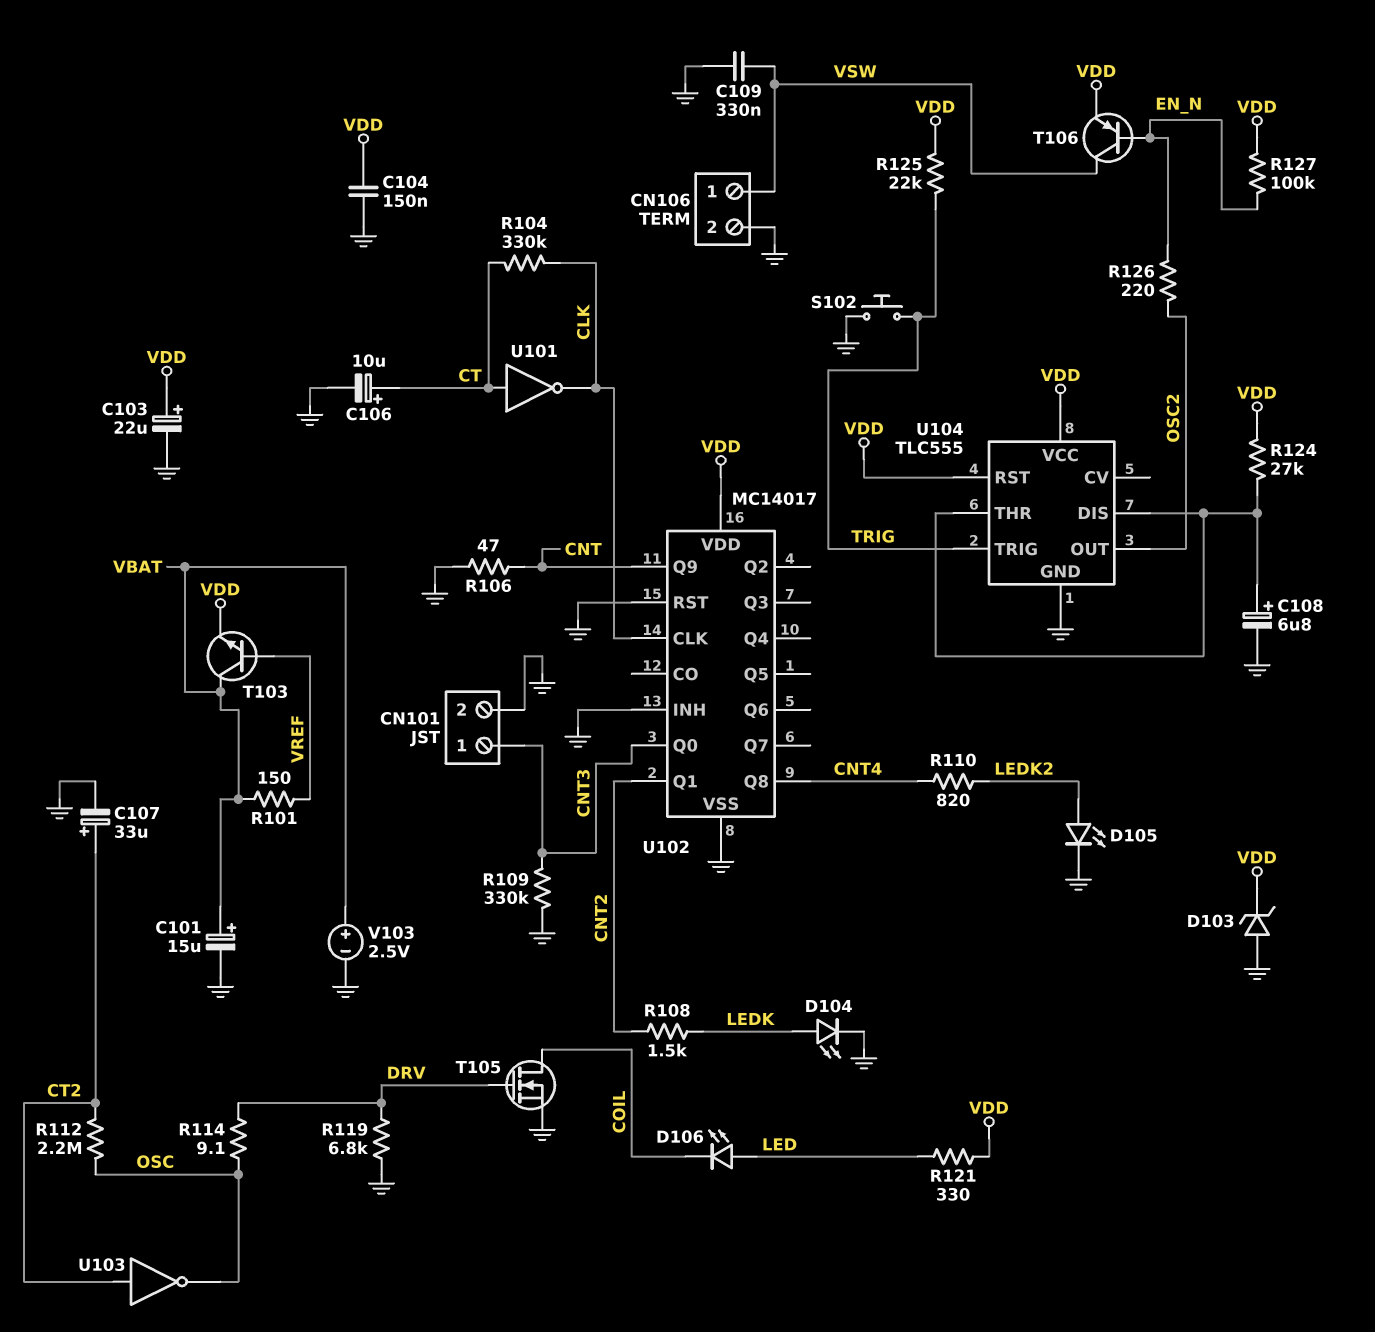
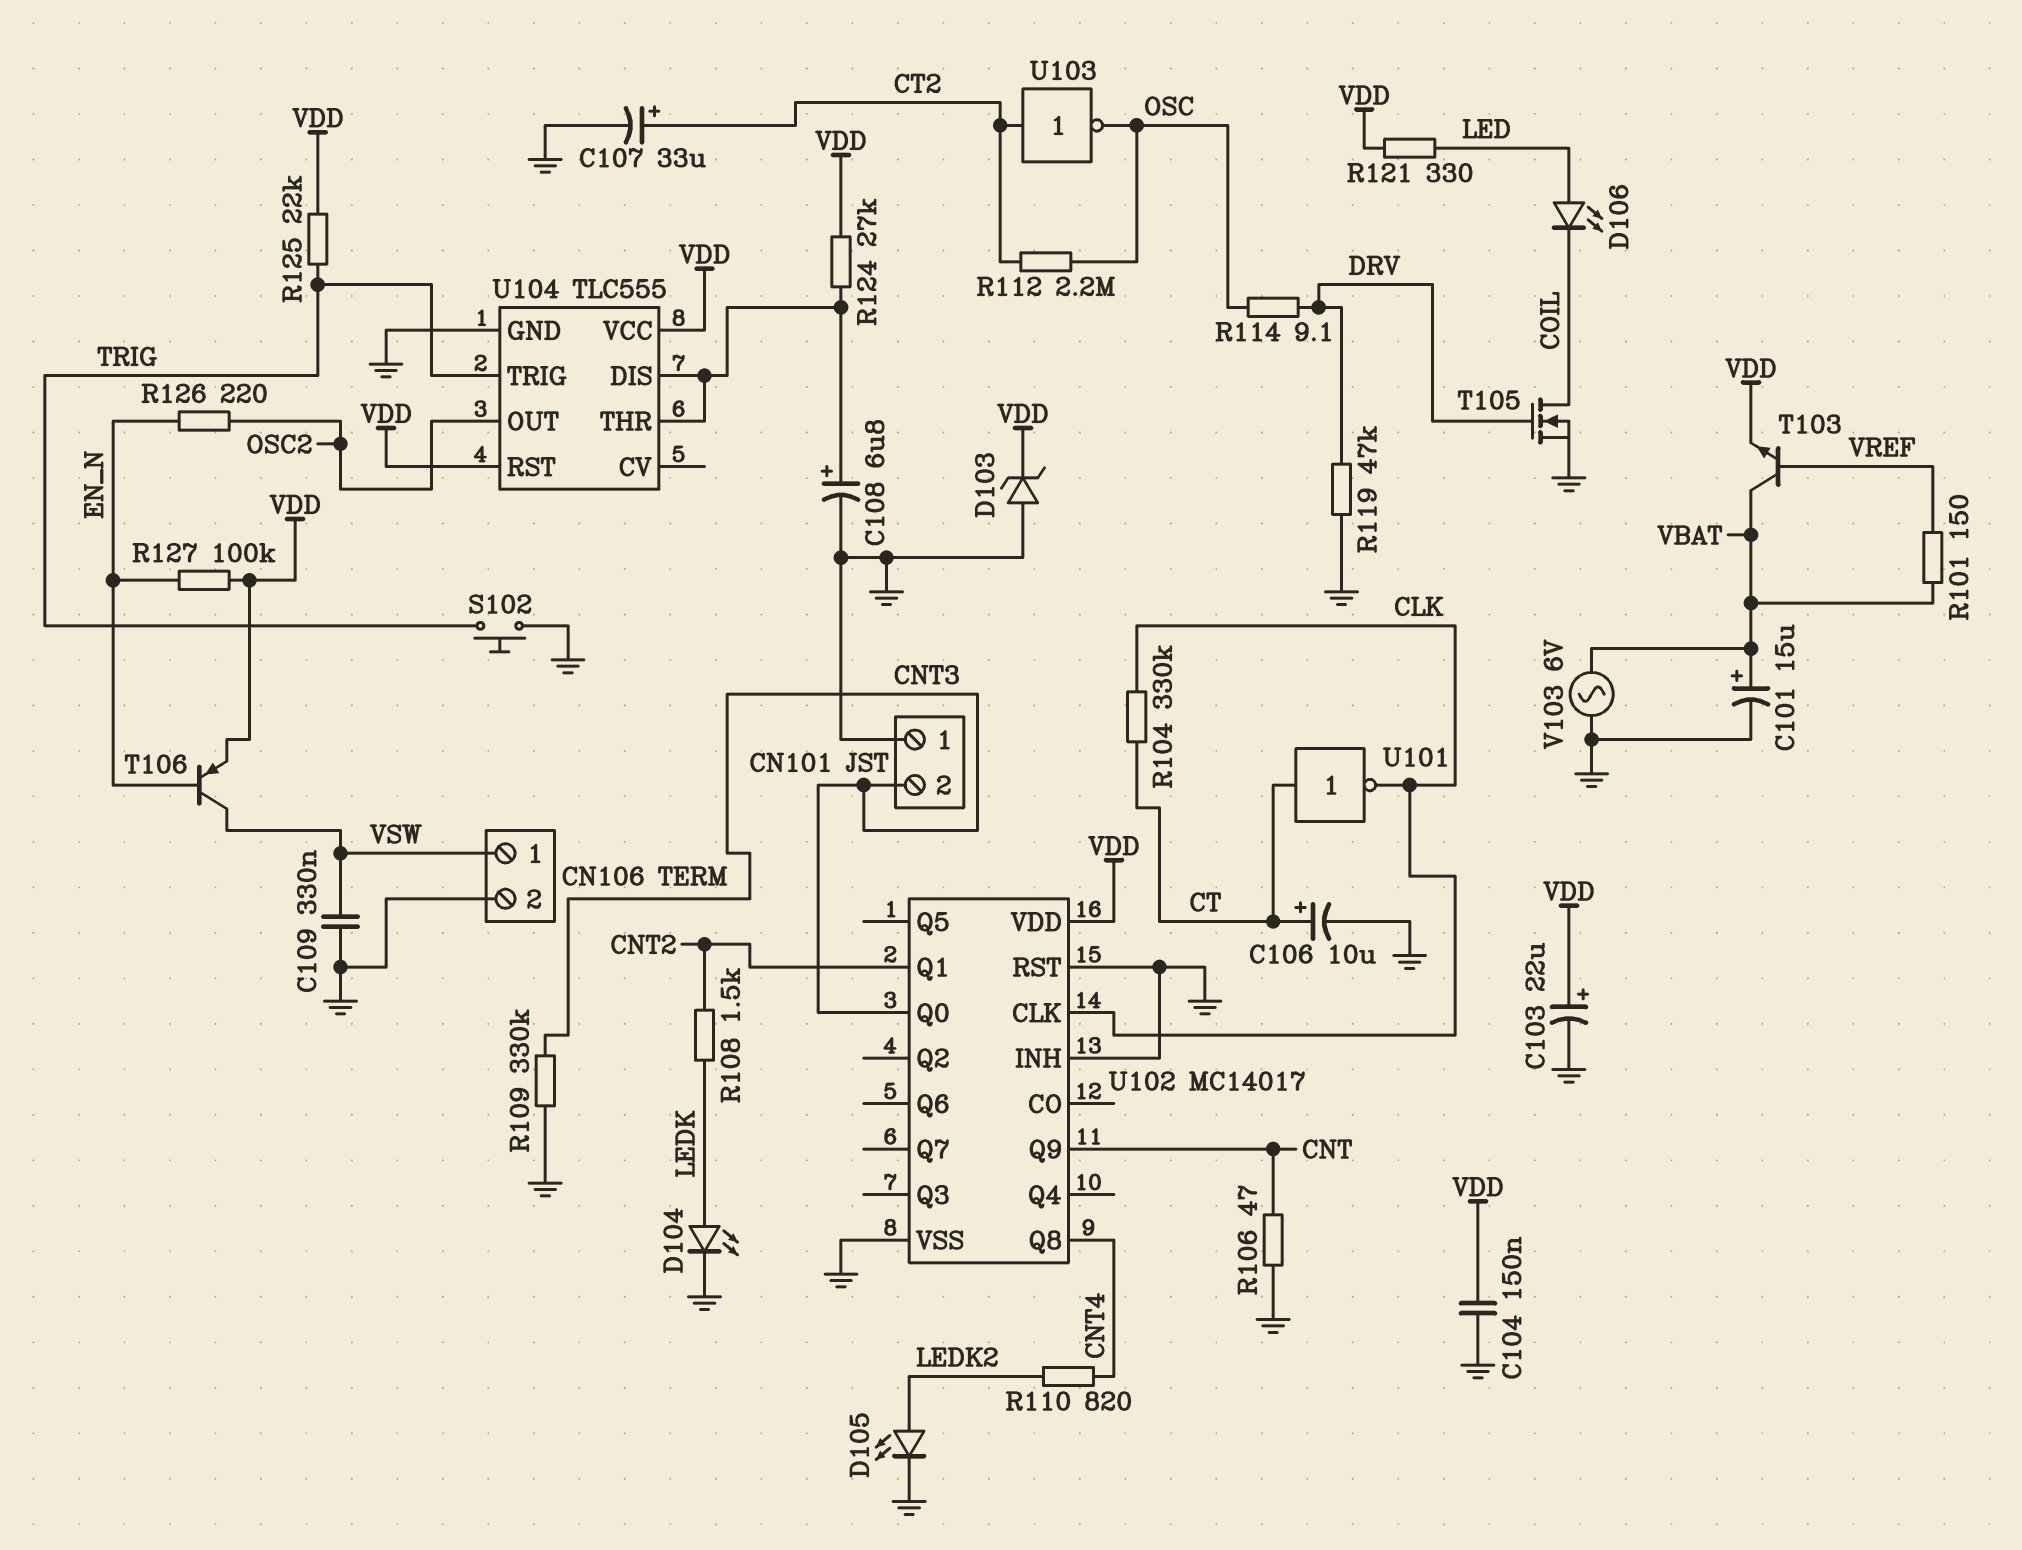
CN101 pin 1: CNT3 -> GND
CN101 pin 2: GND -> CNT3
R119: 6.8k (DRV, GND) -> 47k (DRV, GND)
V103: 2.5V (plus VBAT, minus GND) -> AC 6V (GND, VBAT)

